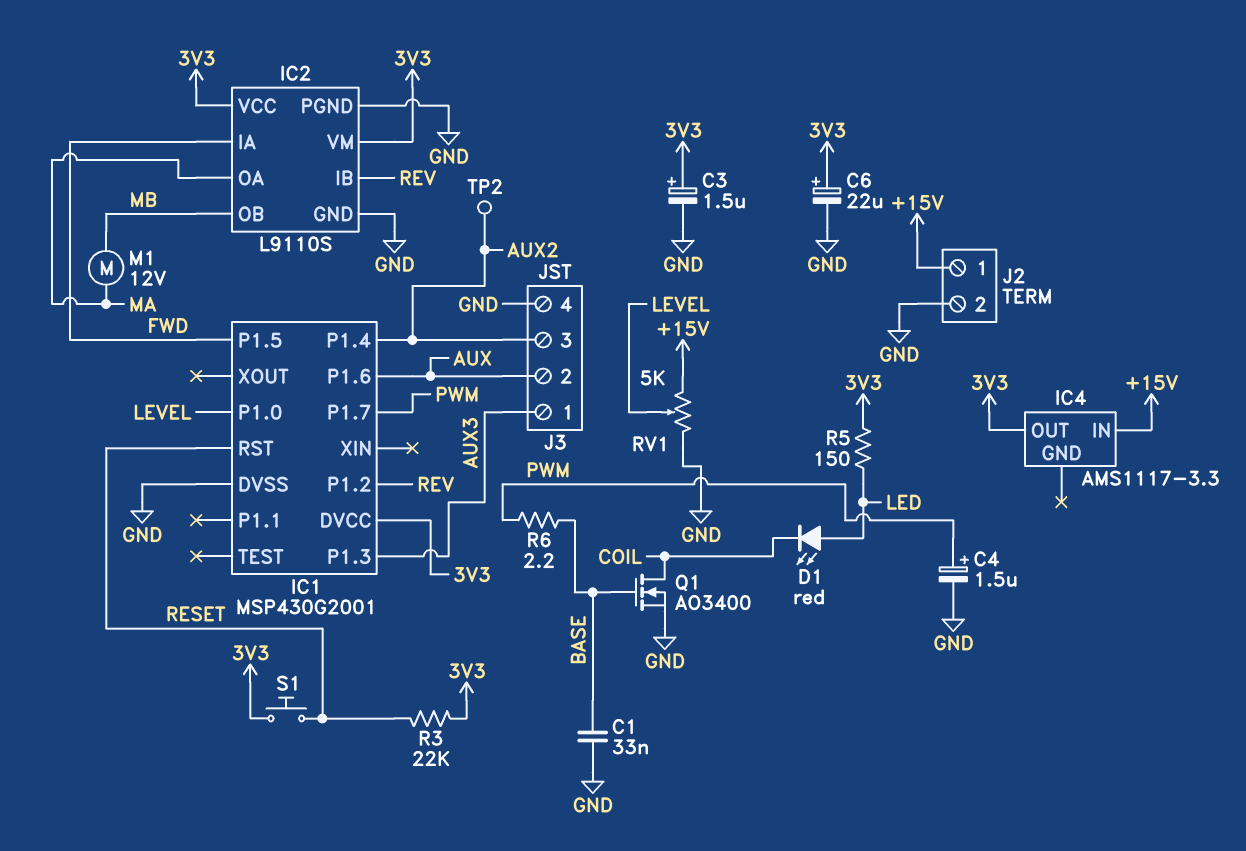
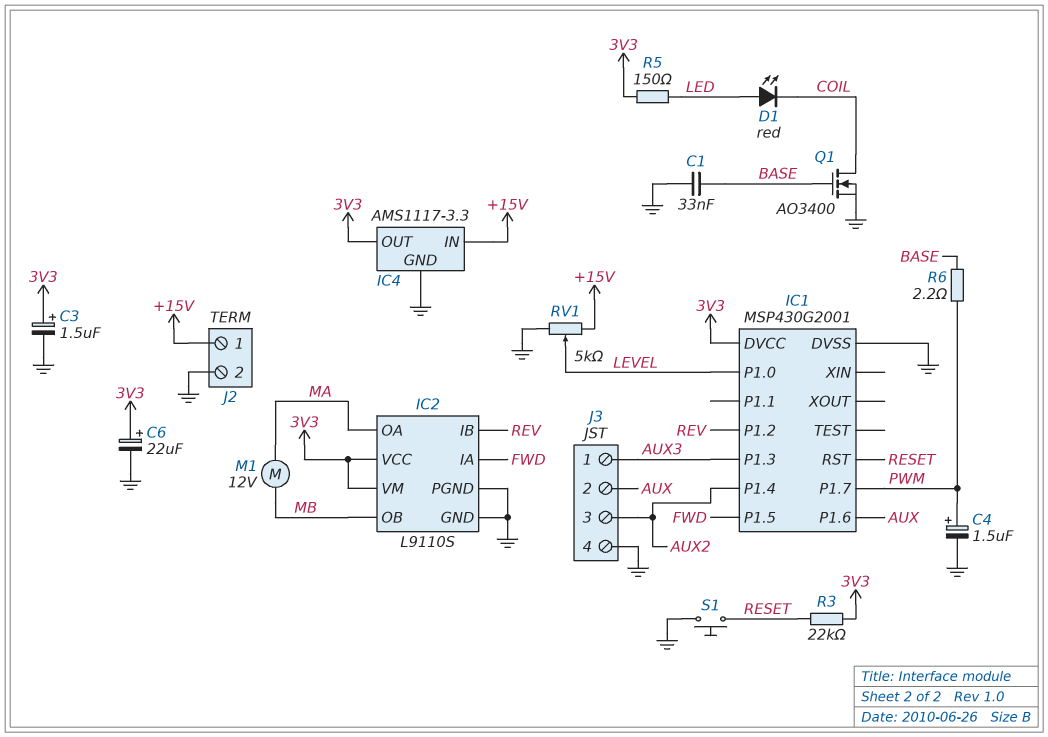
IC4 pin GND: none -> GND
S1: button (3V3, RESET) -> button (GND, RESET)
TP2: test point (AUX2) -> none

